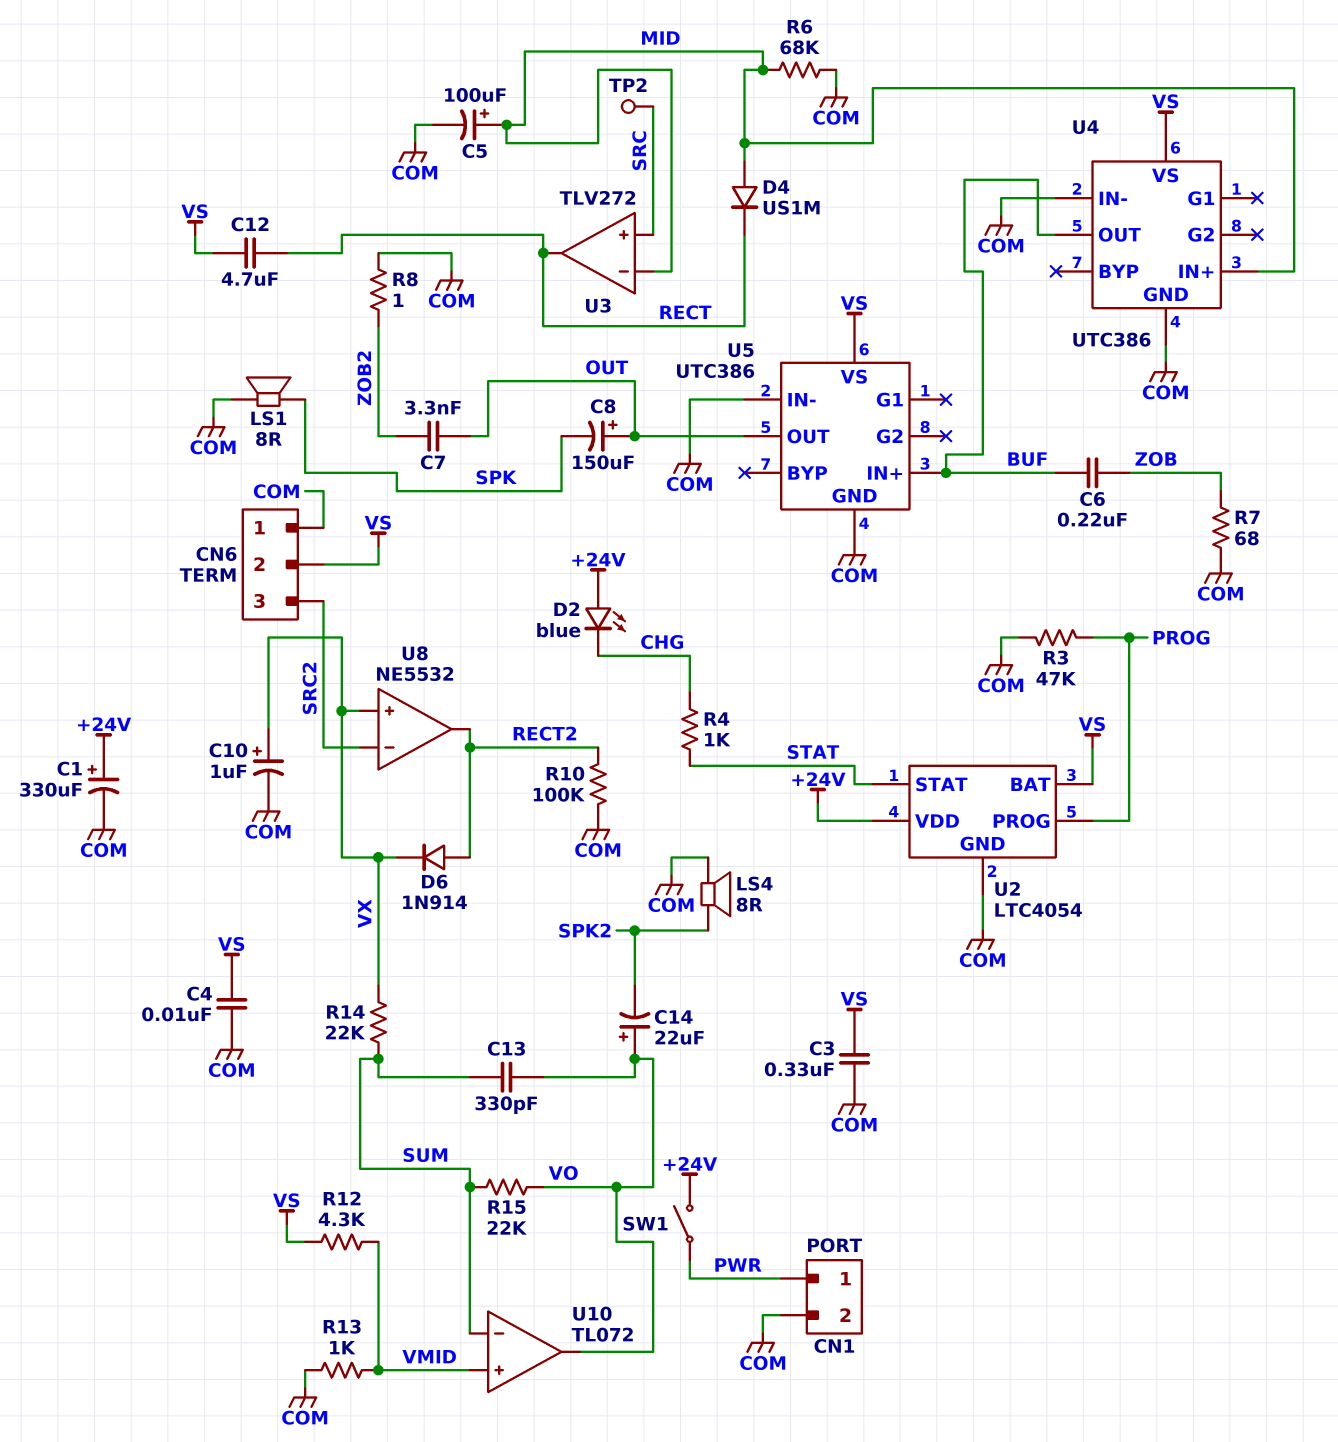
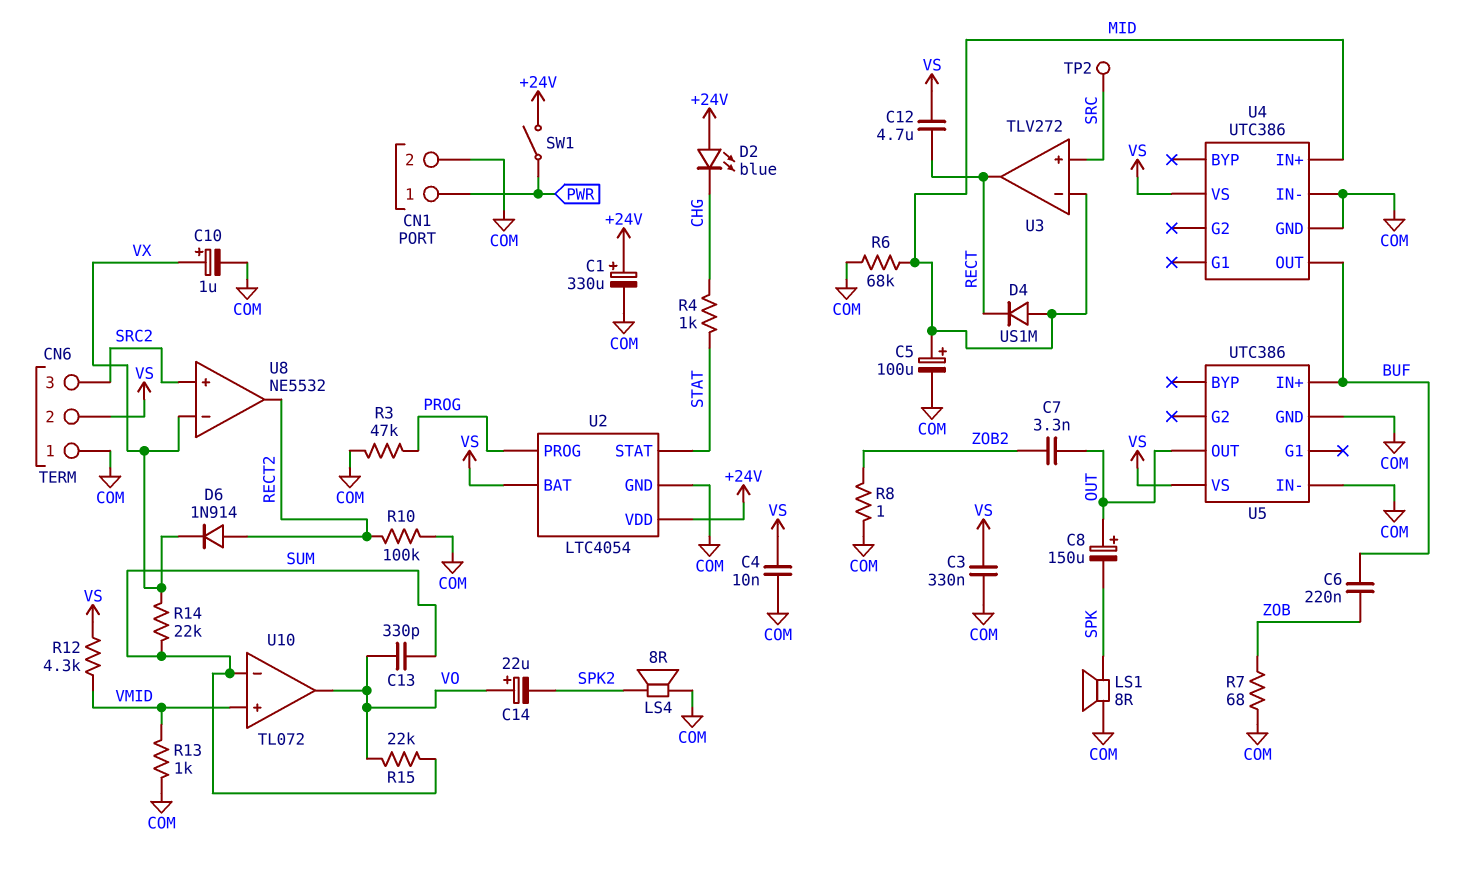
U8 pin in+: VX -> SRC2
U8 pin in-: SRC2 -> VX

